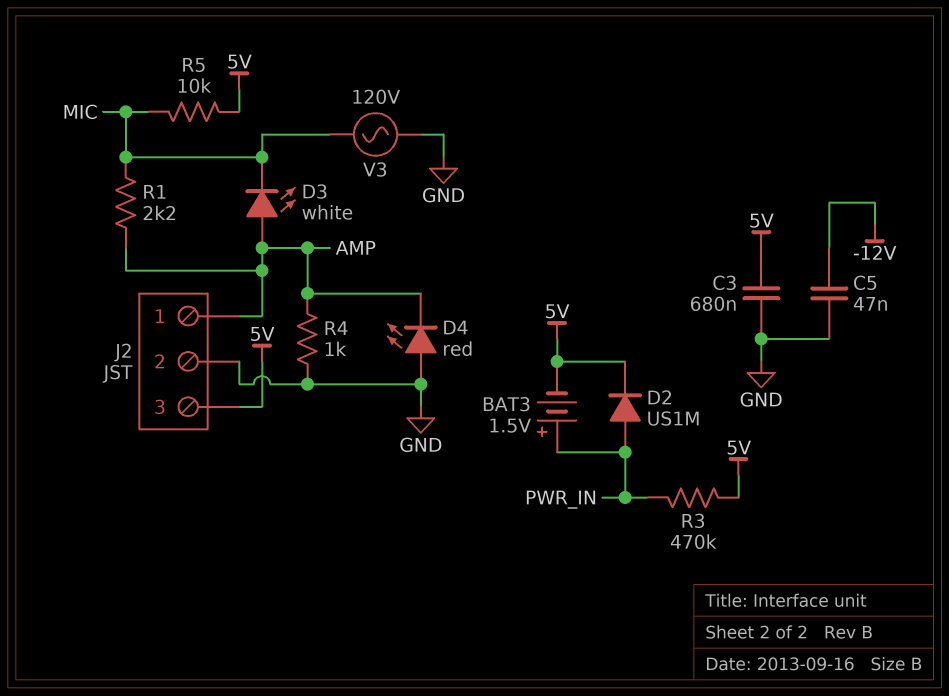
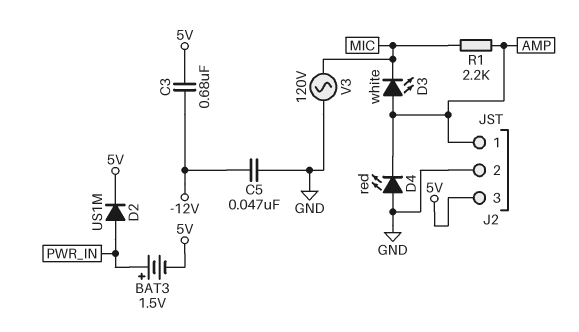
C3: 680nF (5V, GND) -> 680nF (-12V, 5V)
R3: 470k (5V, PWR_IN) -> none
R4: 1k (AMP, GND) -> none
R5: 10k (5V, MIC) -> none

